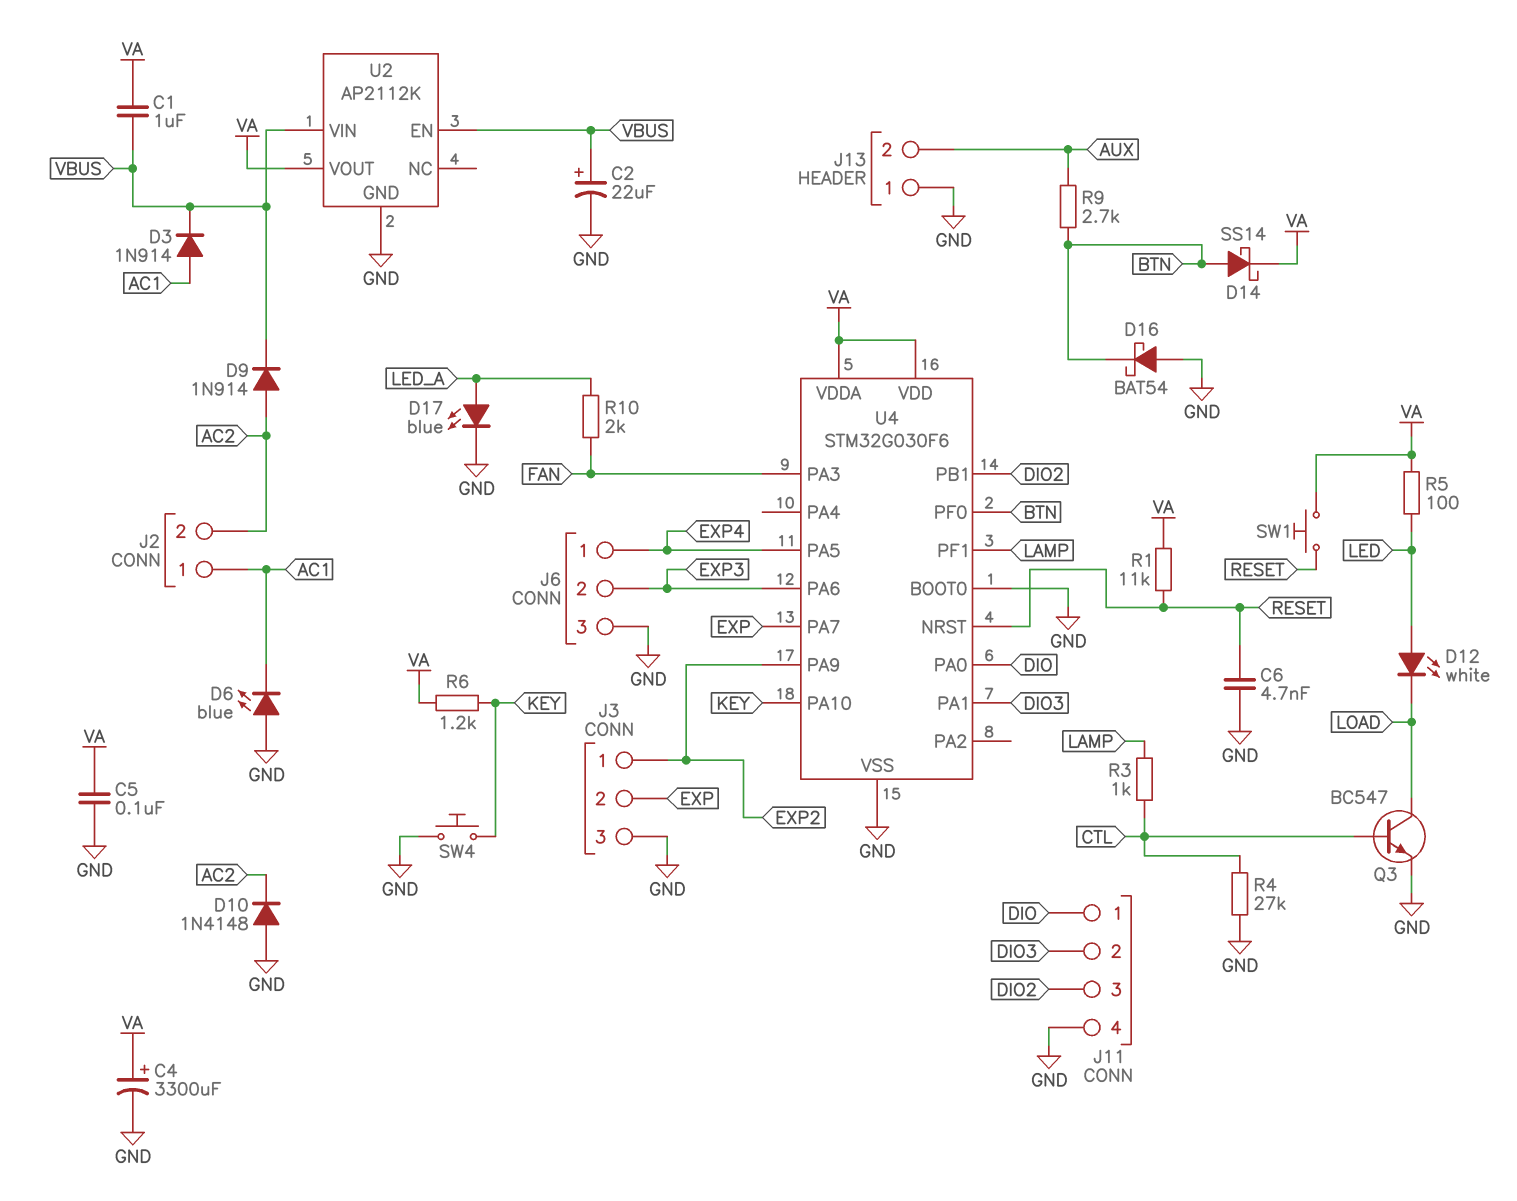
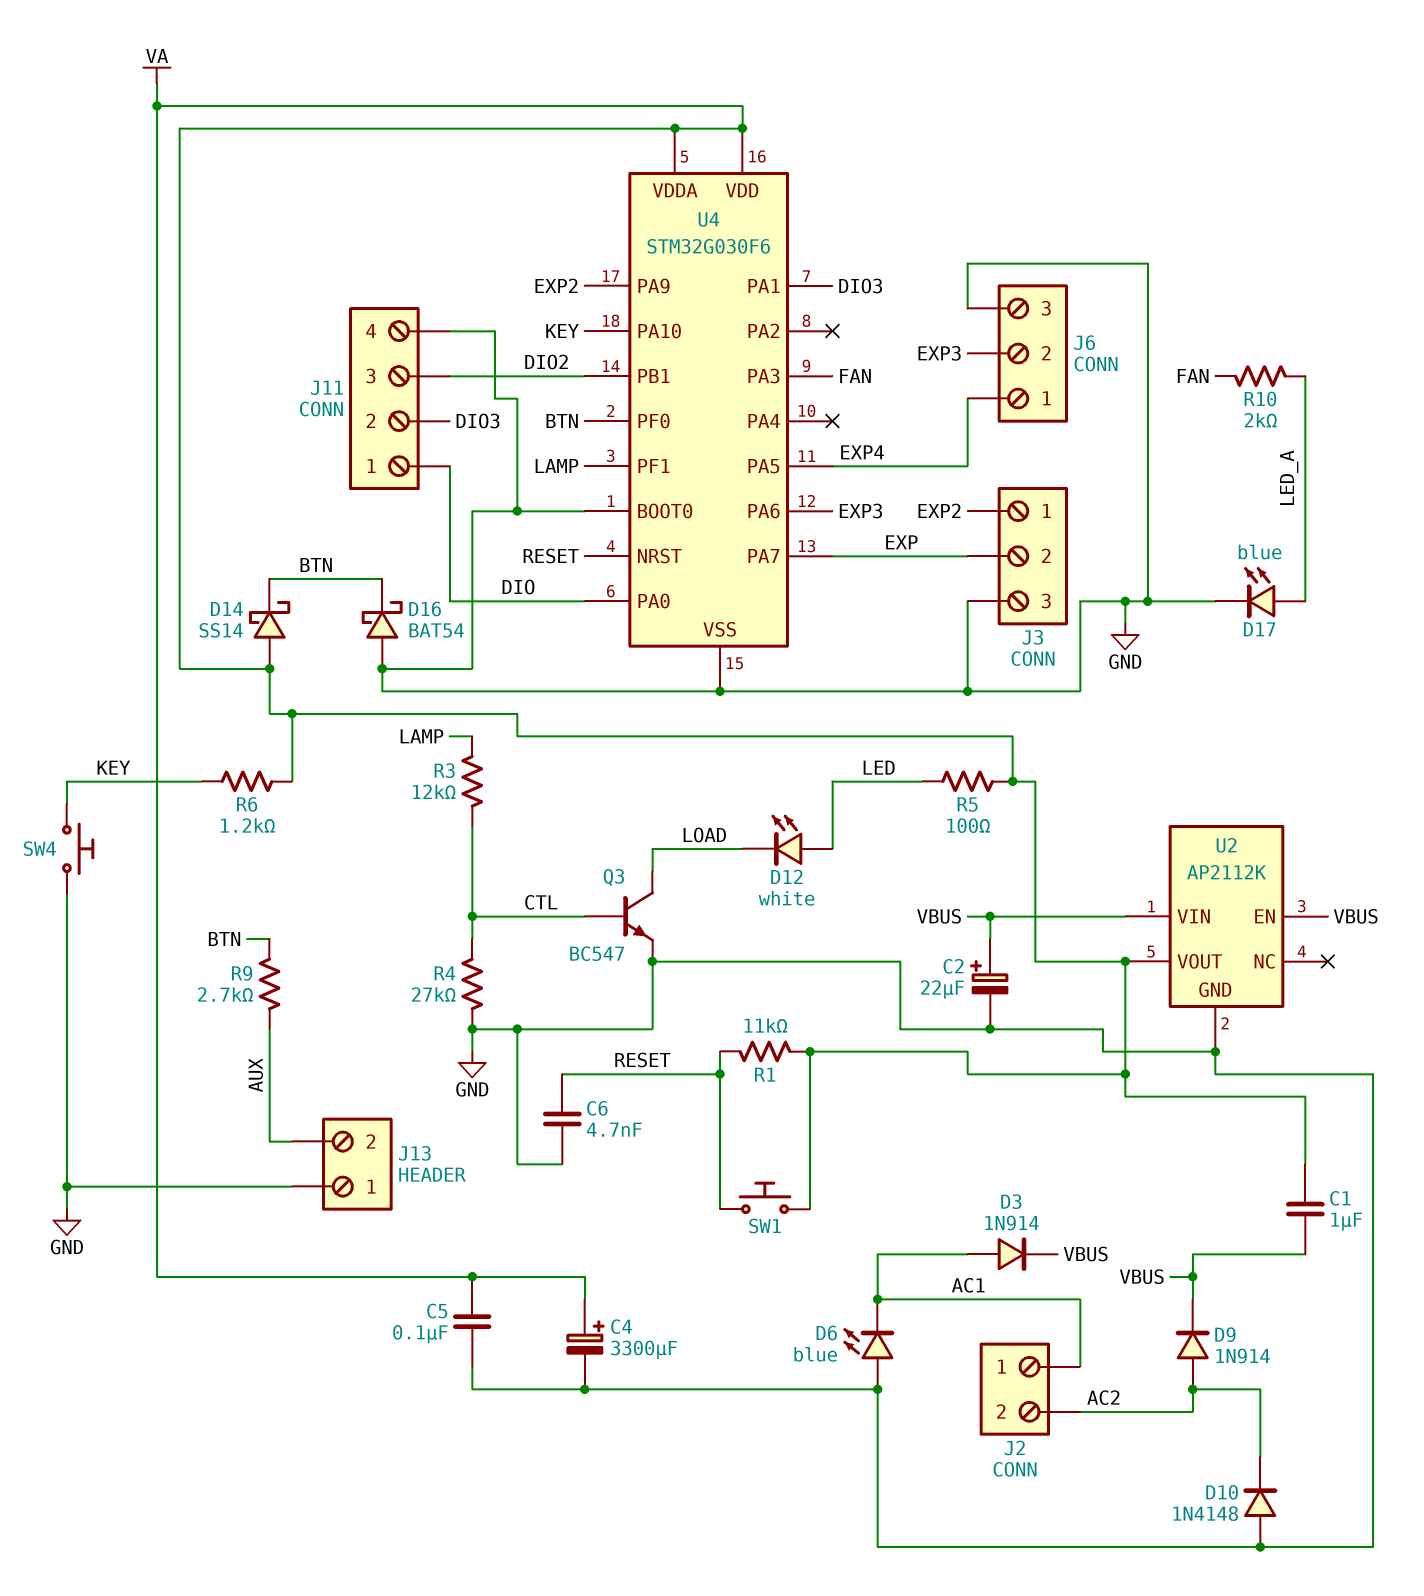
D14: schottky SS14 (A BTN, K VA) -> schottky SS14 (A VA, K BTN)
R3: 1k (CTL, LAMP) -> 12k (CTL, LAMP)

